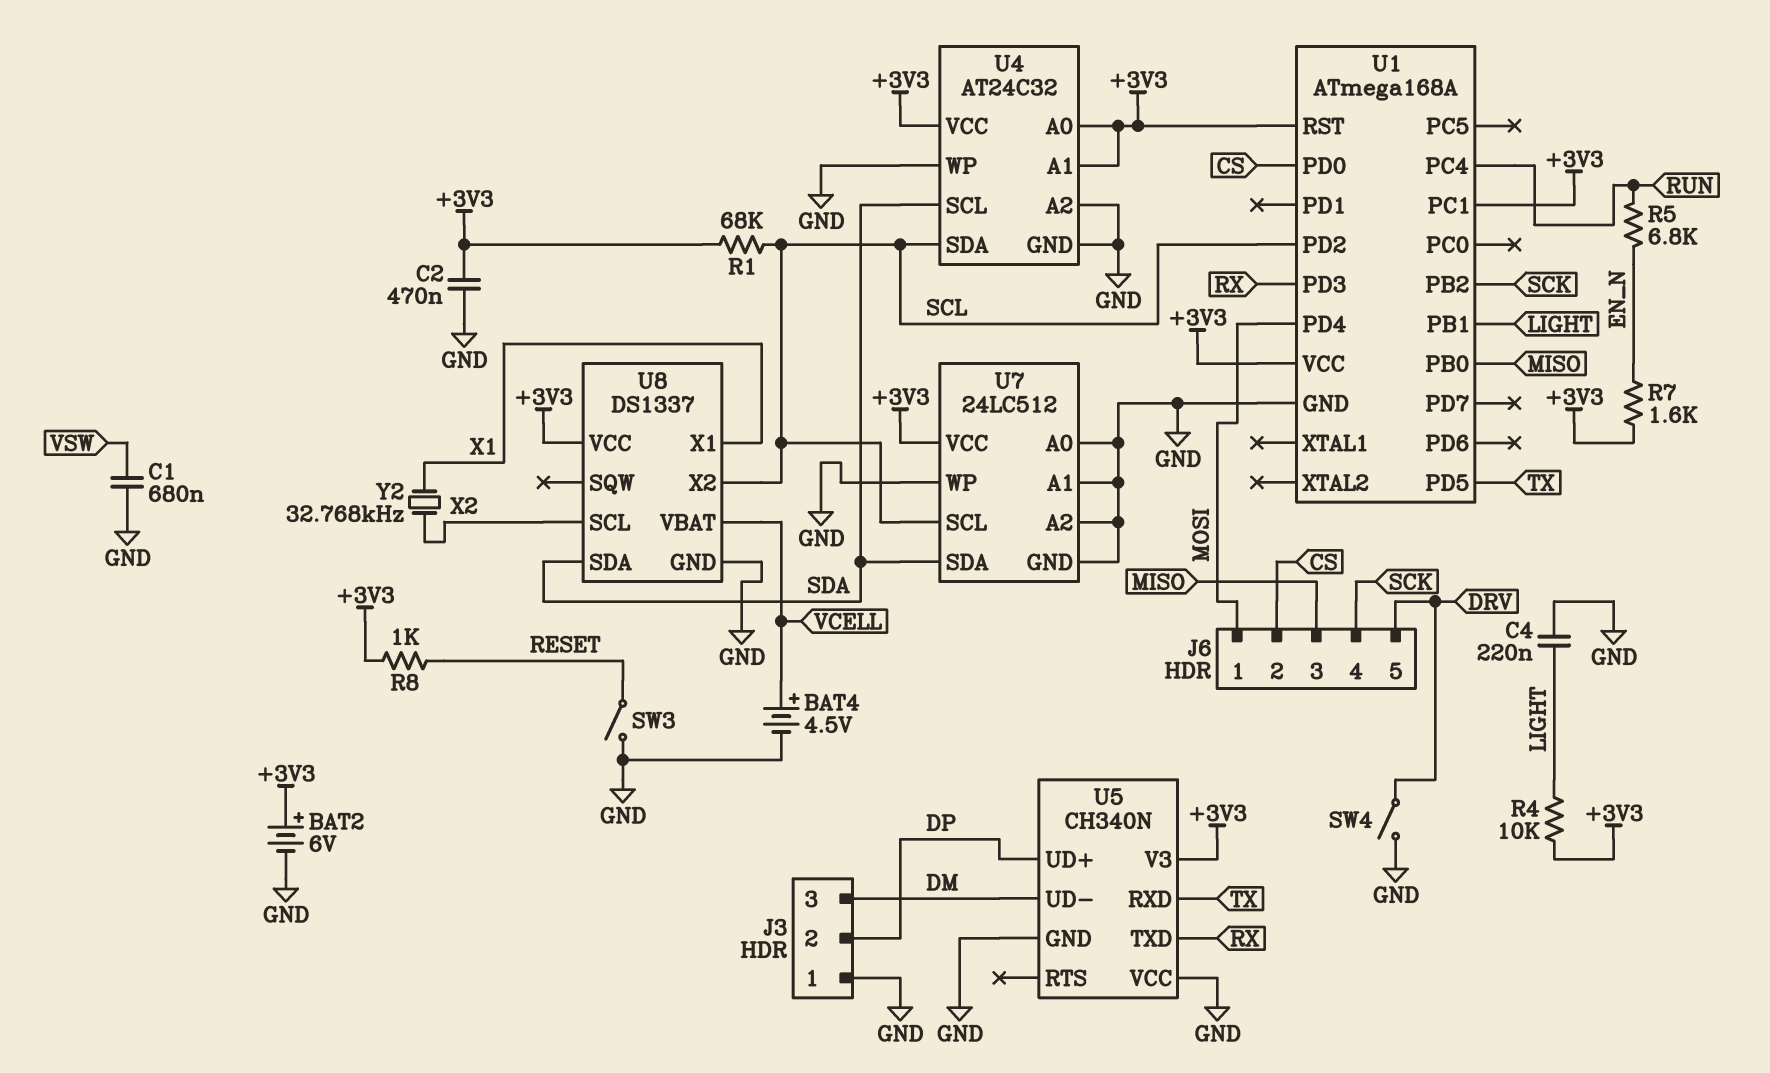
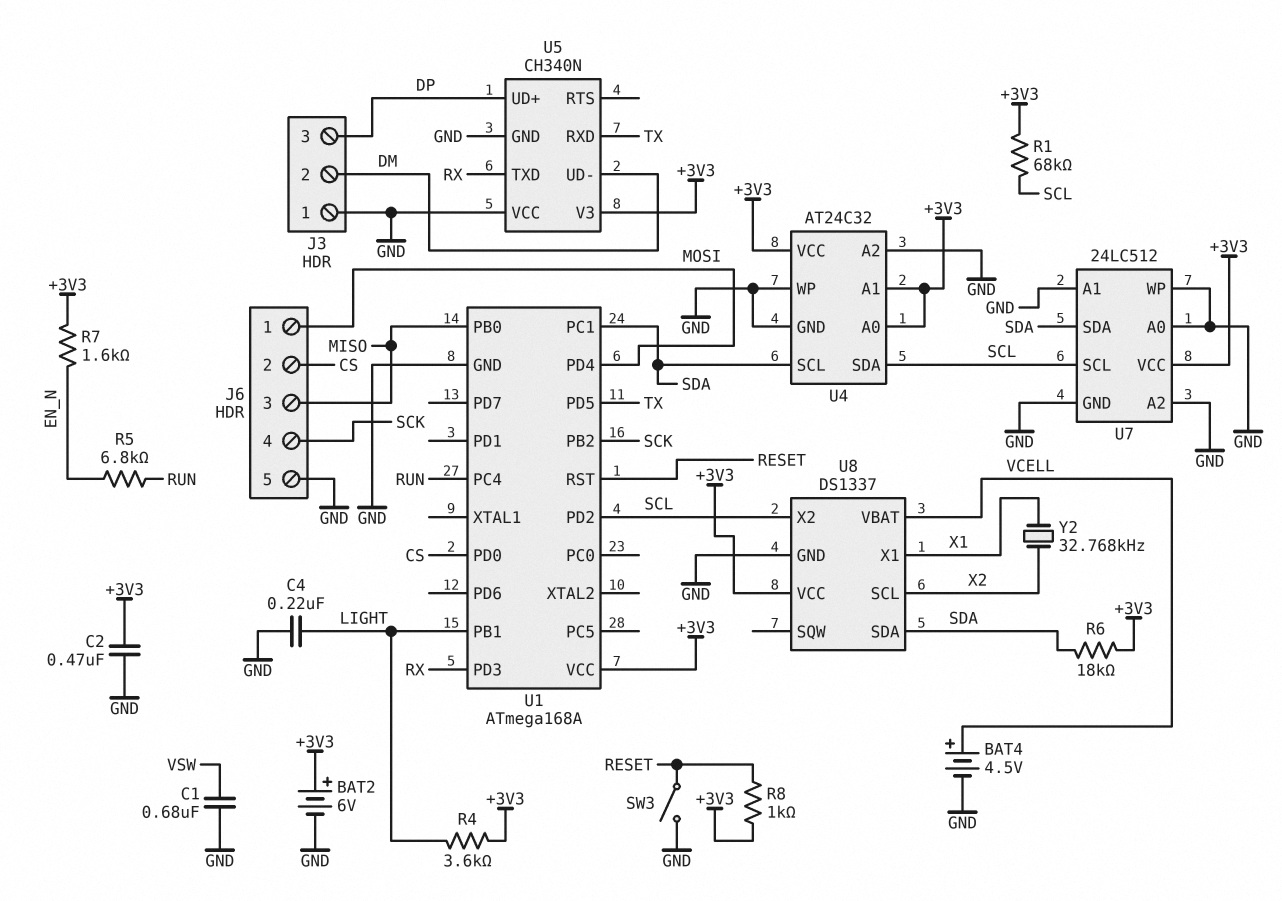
J3 pin 2: DP -> DM
J3 pin 3: DM -> DP
J6 pin 5: DRV -> GND
R4: 10k (+3V3, LIGHT) -> 3.6k (+3V3, LIGHT)
R6: none -> 18k (+3V3, SDA)
SW4: switch (DRV, GND) -> none
U1 pin PC1: +3V3 -> SDA
U1 pin RST: +3V3 -> RESET

